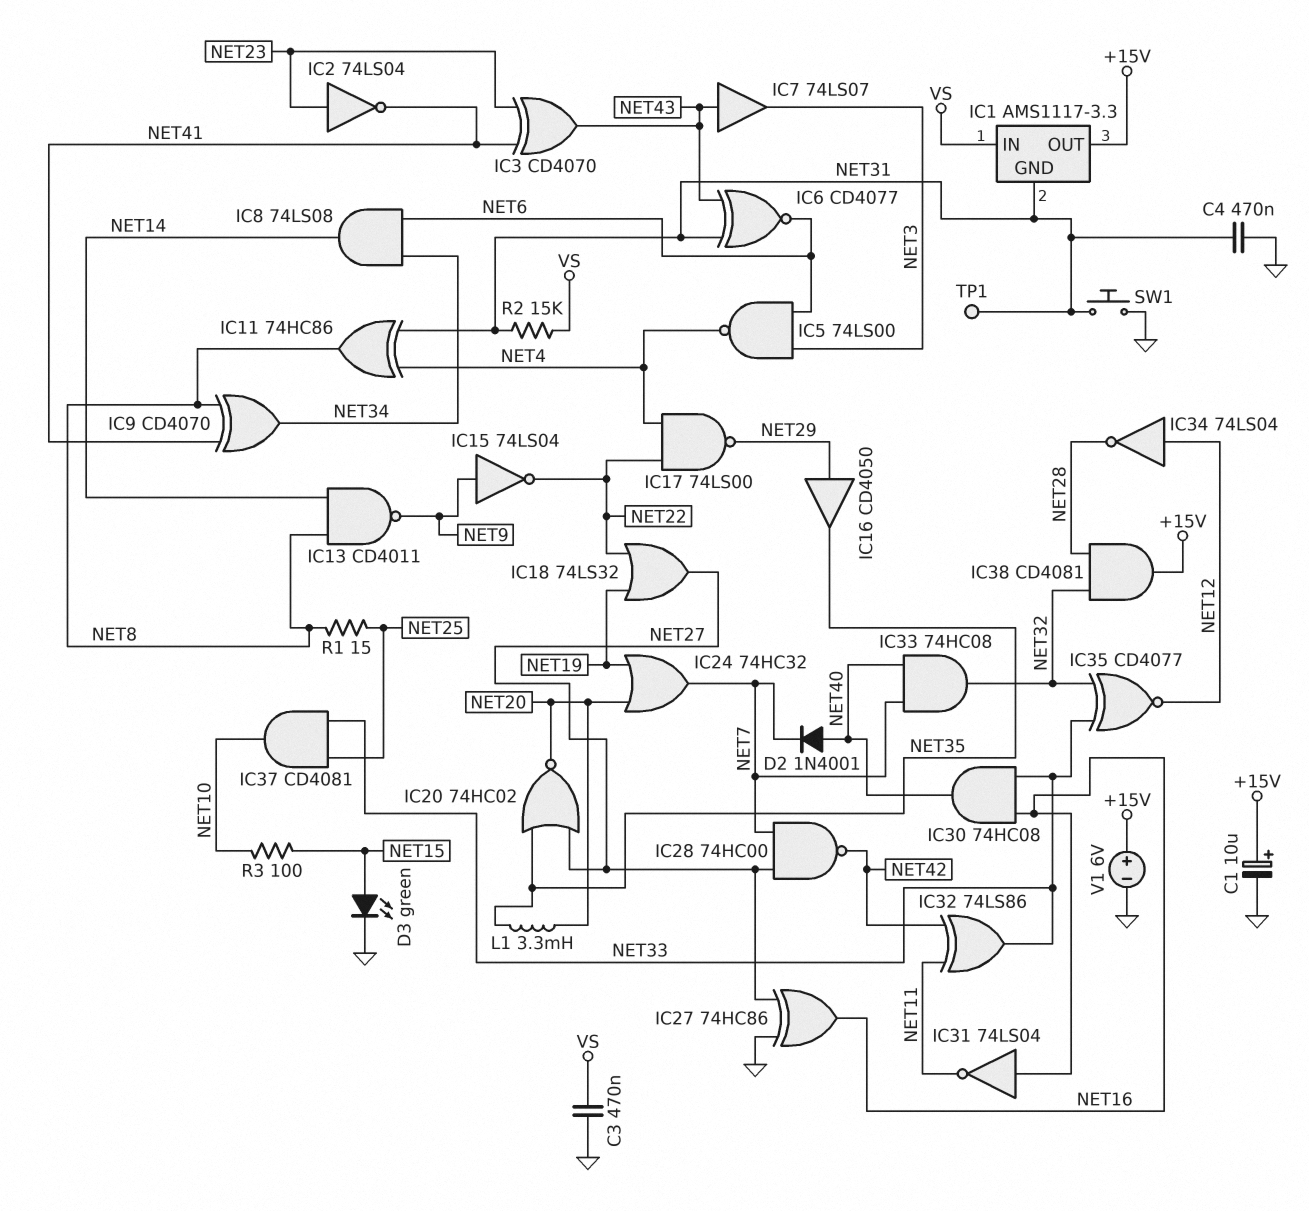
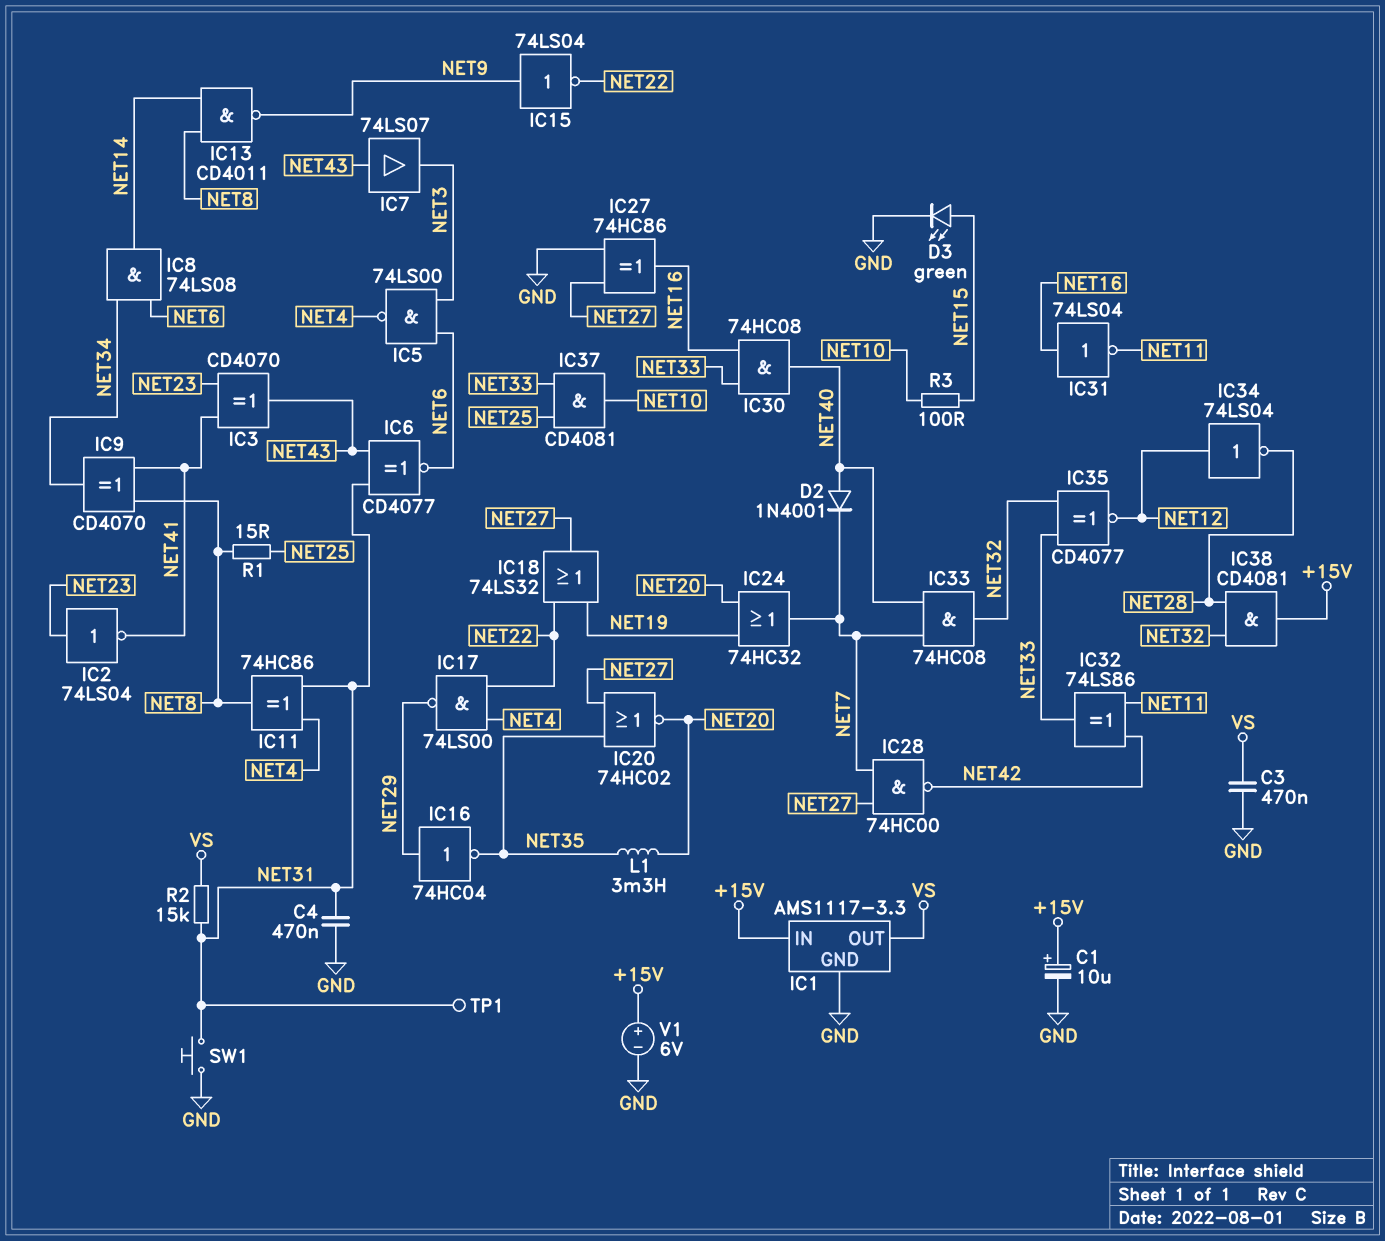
IC1 pin GND: NET31 -> GND
IC1 pin IN: VS -> +15V
IC1 pin OUT: +15V -> VS
IC16: buffer CD4050 (in NET29, out NET35) -> NOT 74HC04 (in NET29, out NET35)

